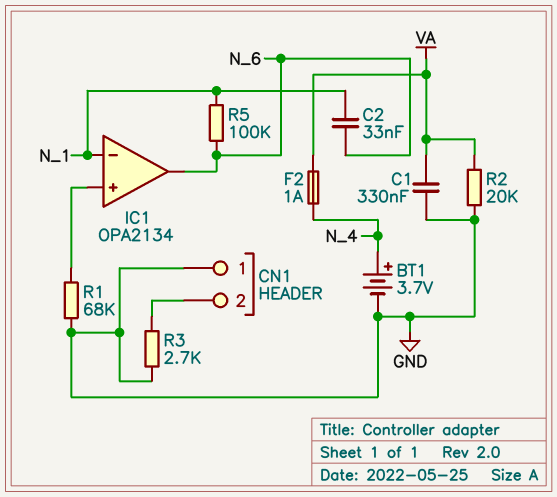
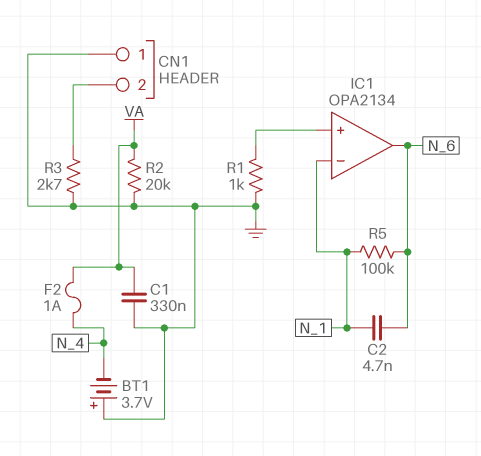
BT1: 3.7V (plus N_4, minus GND) -> 3.7V (plus GND, minus N_4)
C2: 33nF (N_1, N_6) -> 4.7nF (N_1, N_6)
R1: 68k (GND, IC1/in+) -> 1k (GND, IC1/in+)

